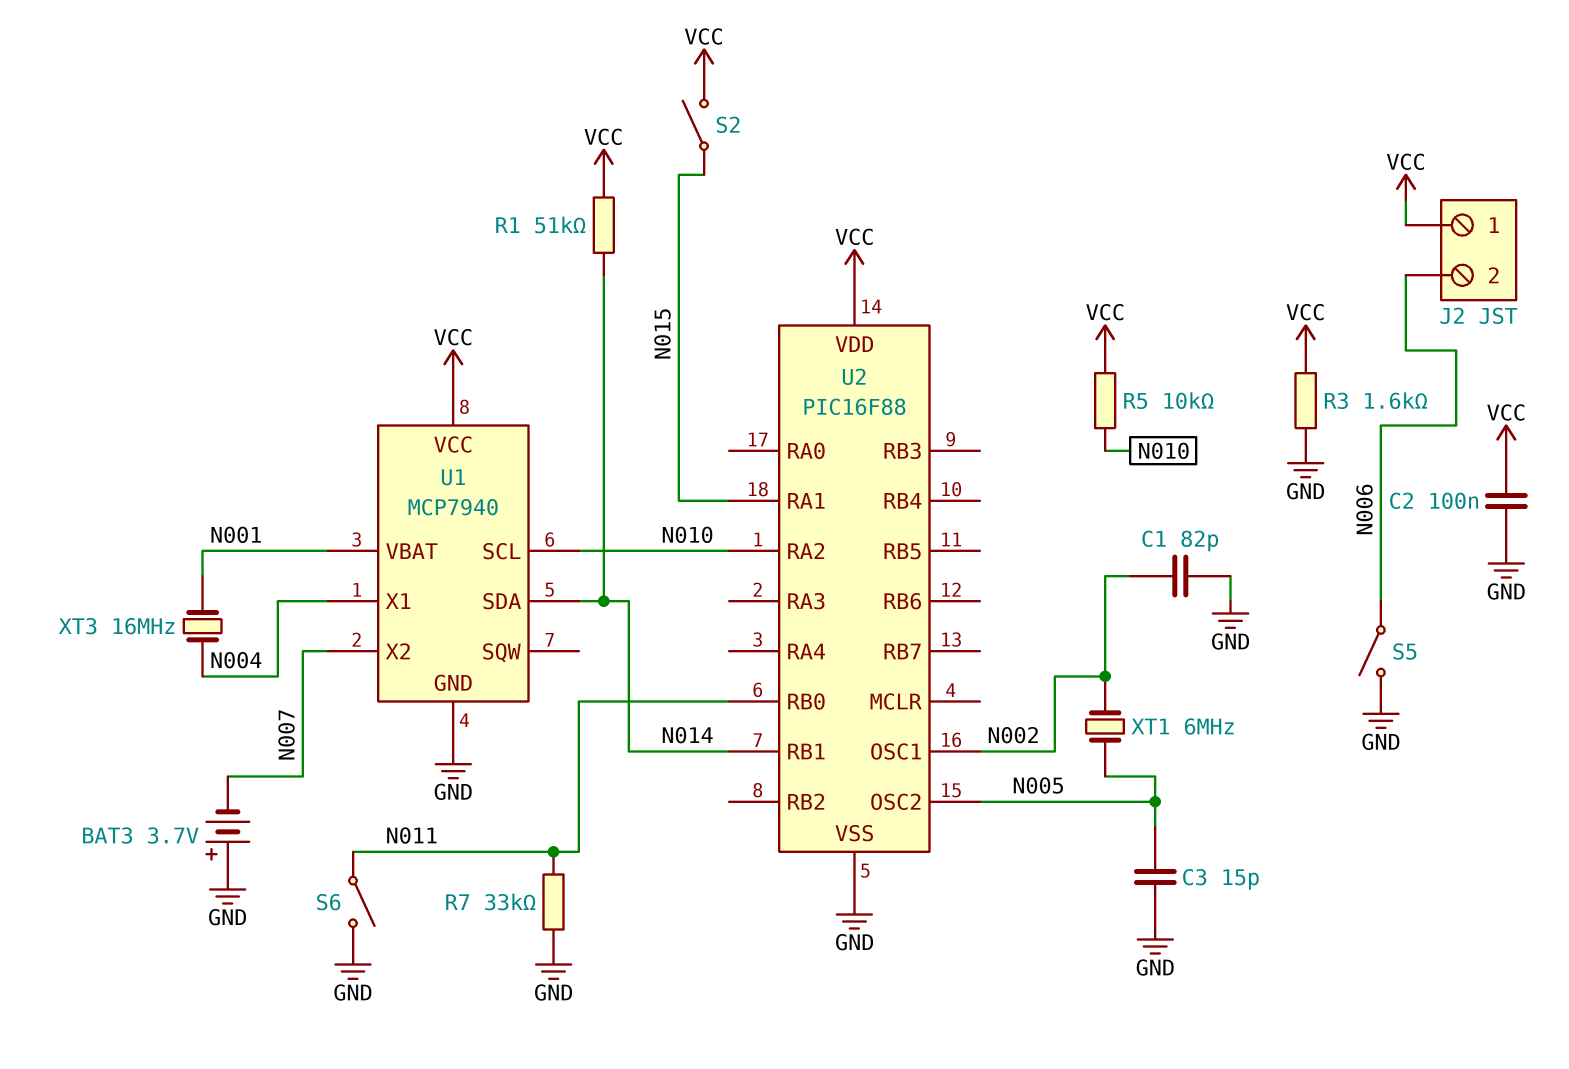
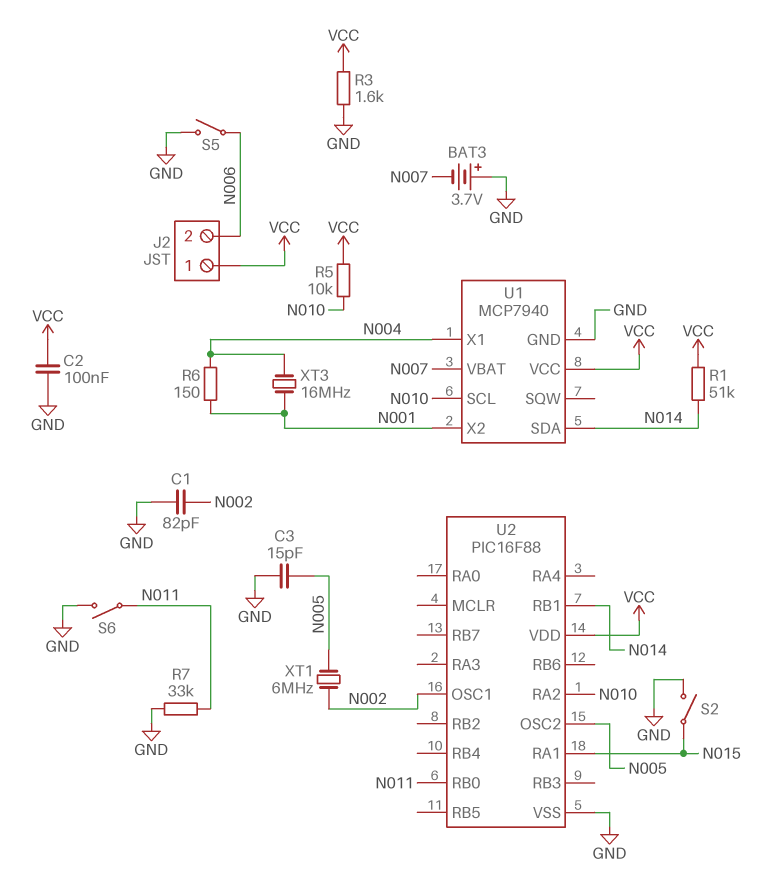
R6: none -> 150 (N001, N004)
S2: switch (N015, VCC) -> switch (GND, N015)
U1 pin VBAT: N001 -> N007
U1 pin X2: N007 -> N001

